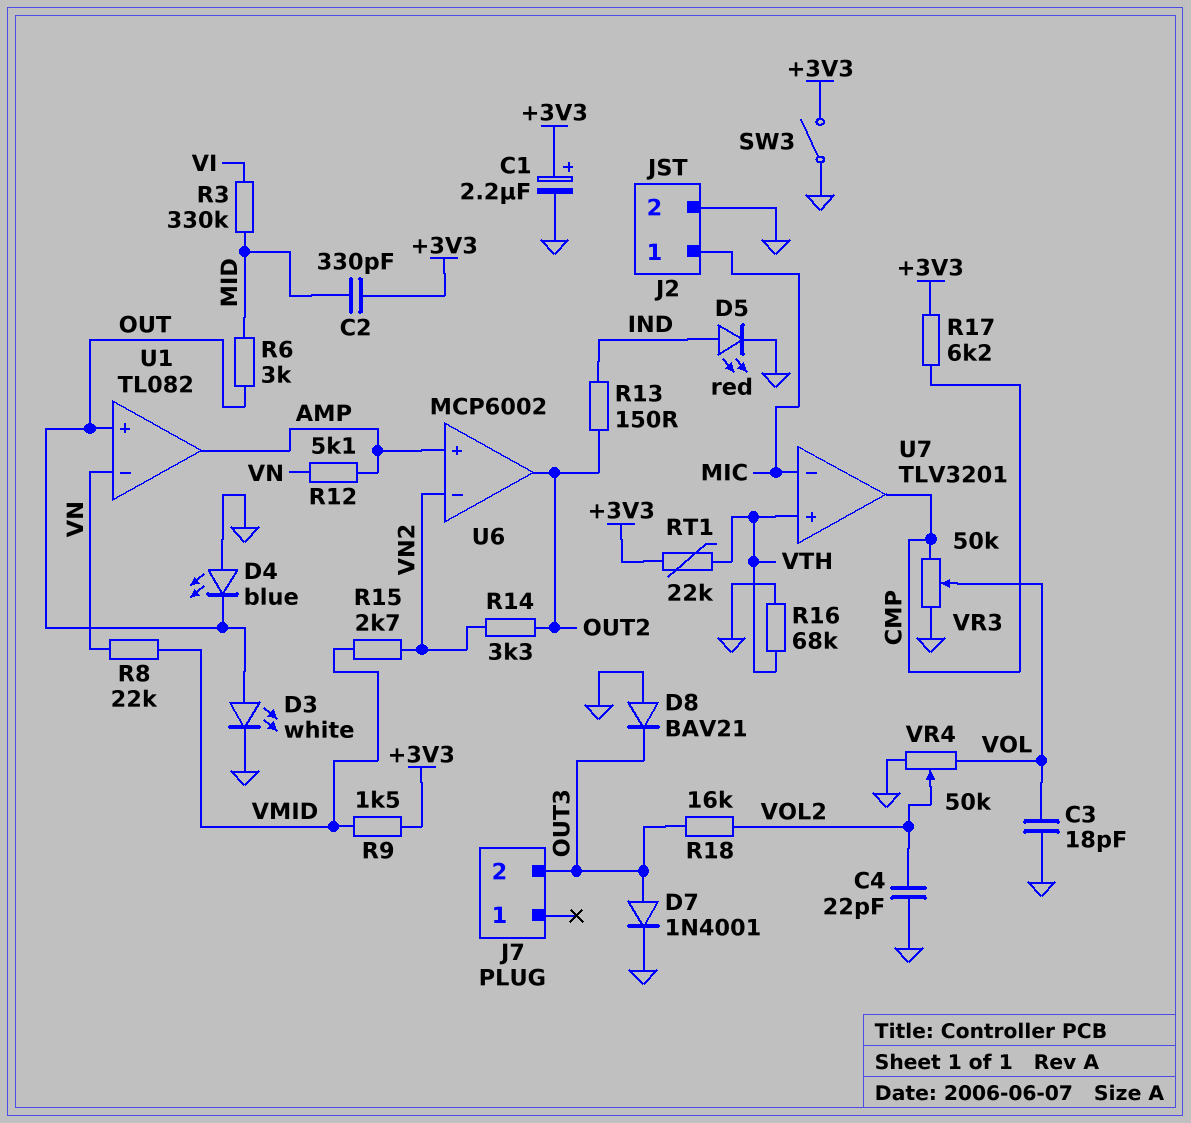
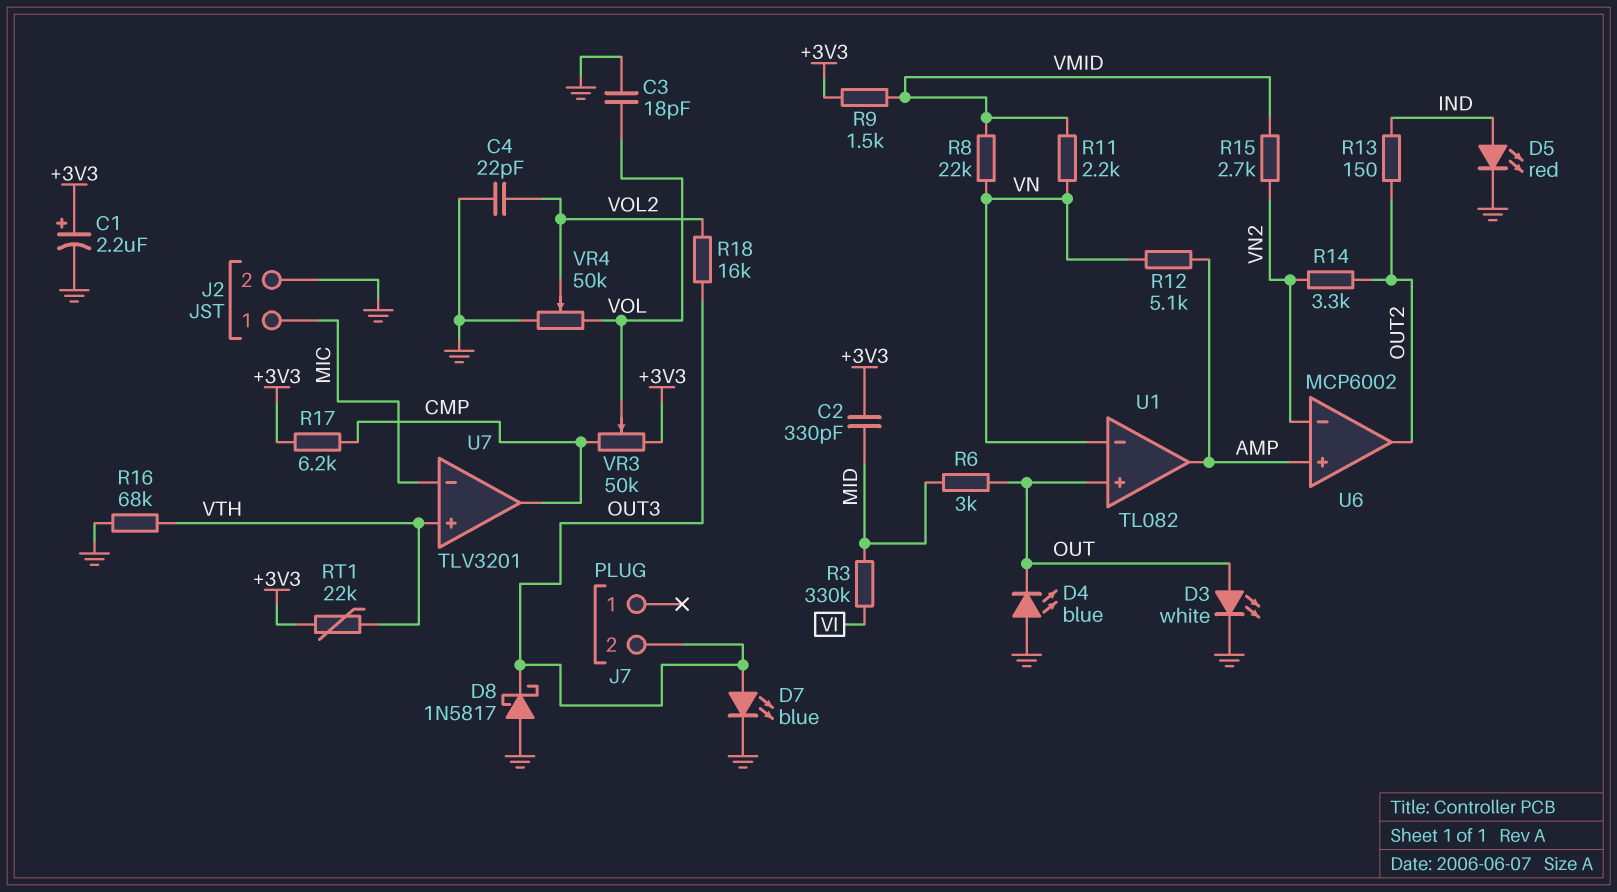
D7: diode 1N4001 (A OUT3, K GND) -> LED blue (A OUT3, K GND)
D8: diode BAV21 (A GND, K OUT3) -> schottky 1N5817 (A GND, K OUT3)
R11: none -> 2.2k (VMID, VN)
SW3: switch (+3V3, GND) -> none
VR3: 50k (CMP, GND, wiper VOL) -> 50k (+3V3, CMP, wiper VOL)

